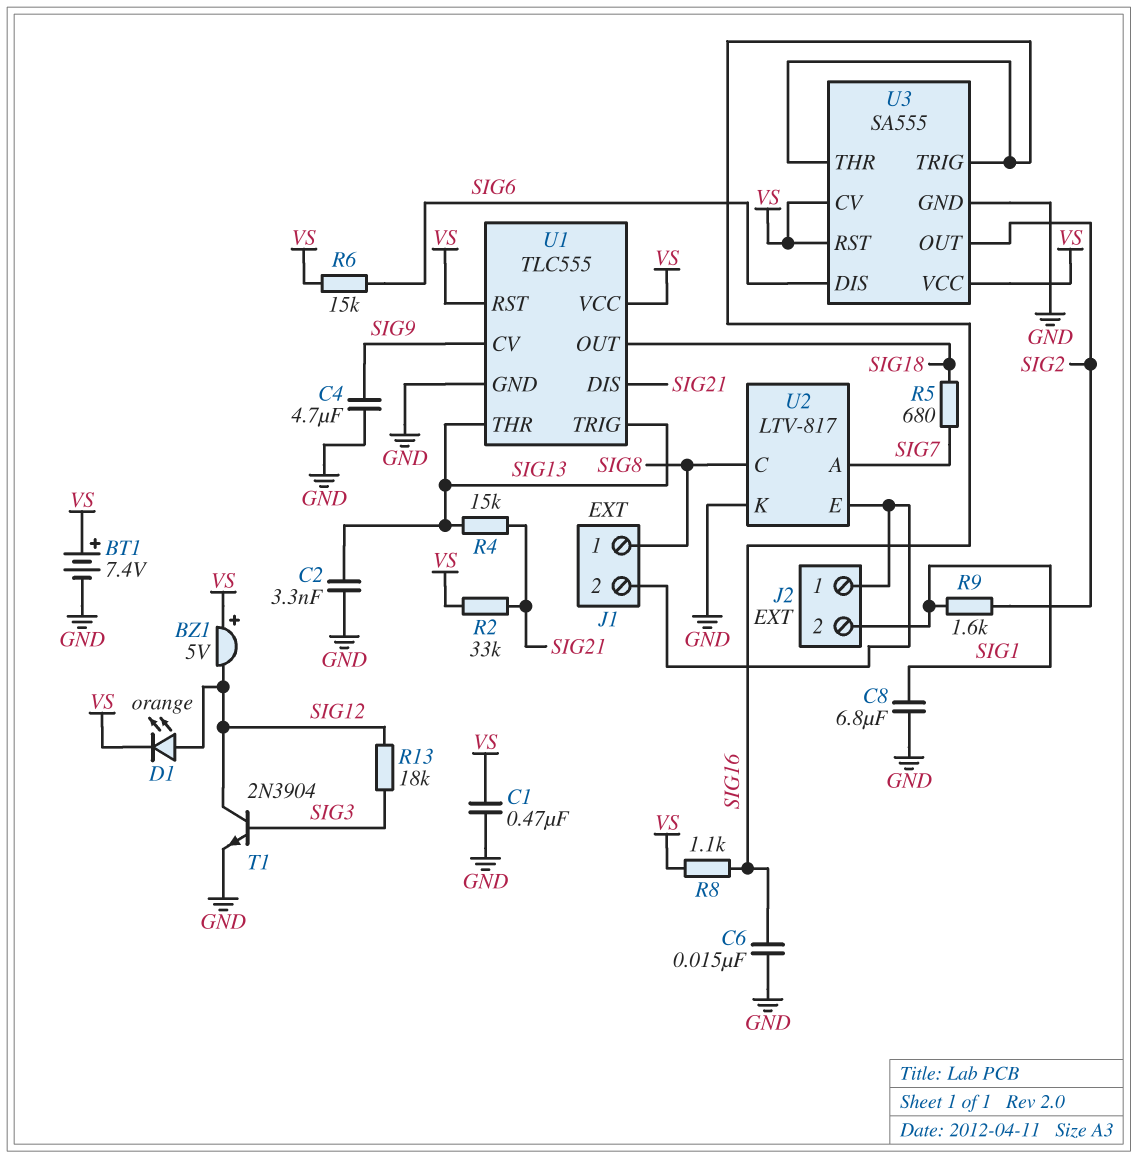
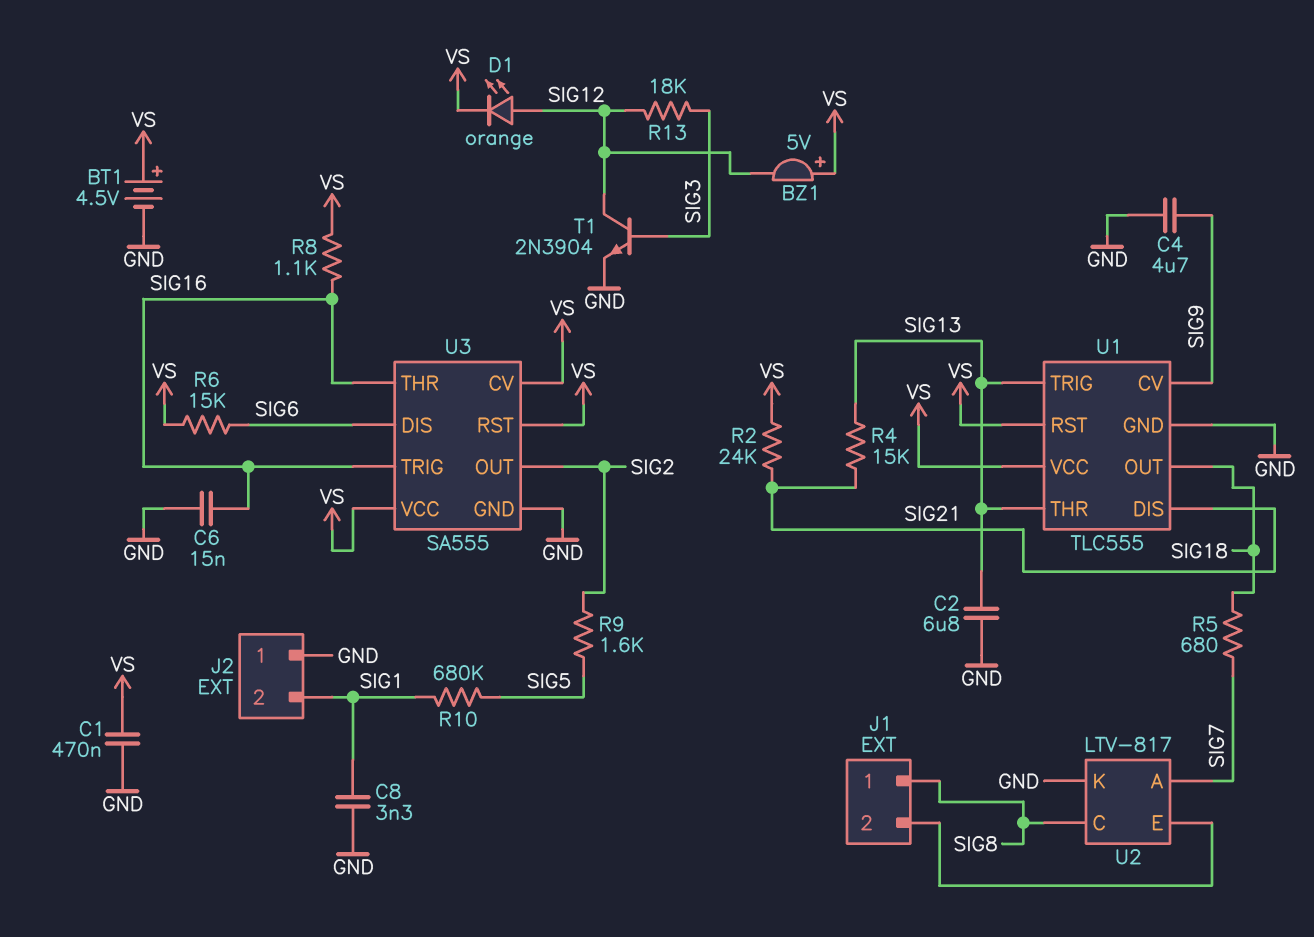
BT1: 7.4V (plus VS, minus GND) -> 4.5V (plus VS, minus GND)
C2: 3.3nF (GND, SIG13) -> 6.8uF (GND, SIG13)
C8: 6.8uF (GND, SIG1) -> 3.3nF (GND, SIG1)
J2 pin 1: J1/2 -> GND
R2: 33k (SIG21, VS) -> 24k (SIG21, VS)
R9: 1.6k (SIG1, SIG2) -> 1.6k (SIG2, SIG5)
R10: none -> 680k (SIG1, SIG5)

